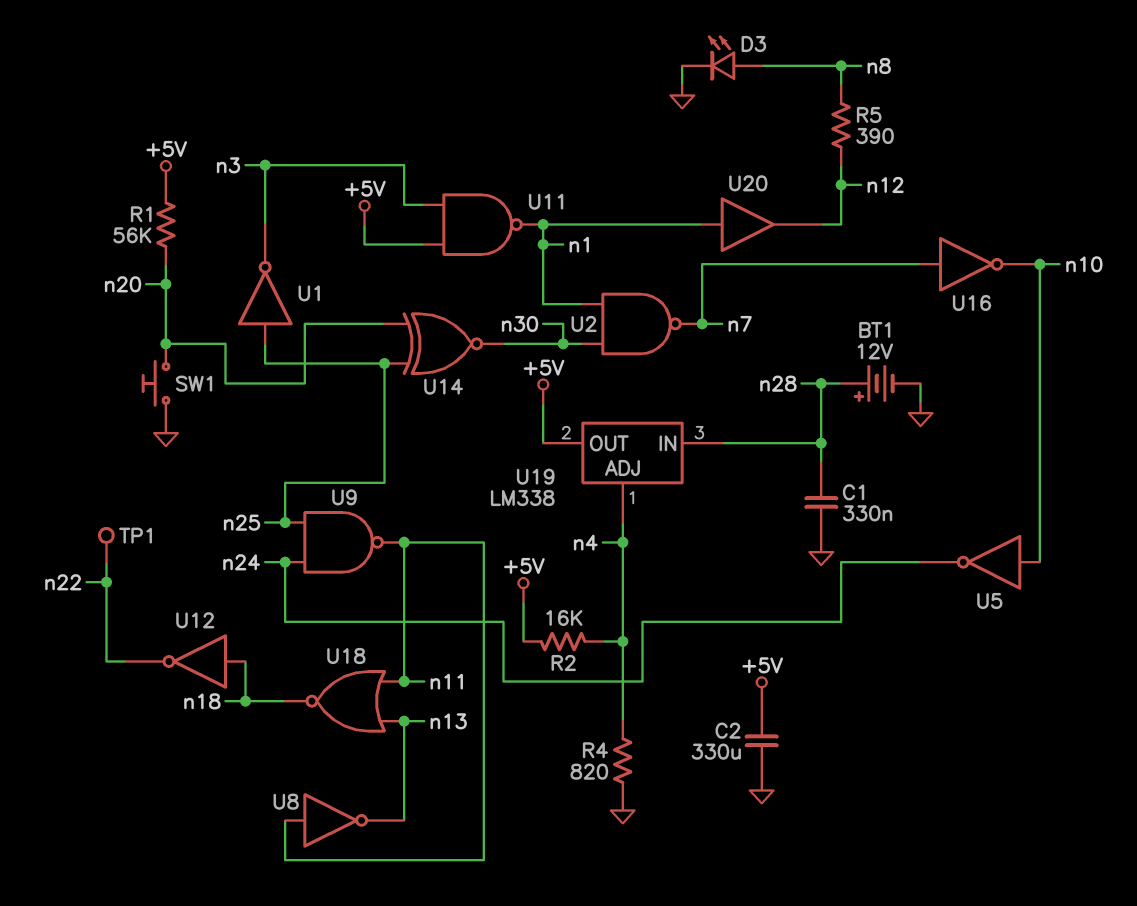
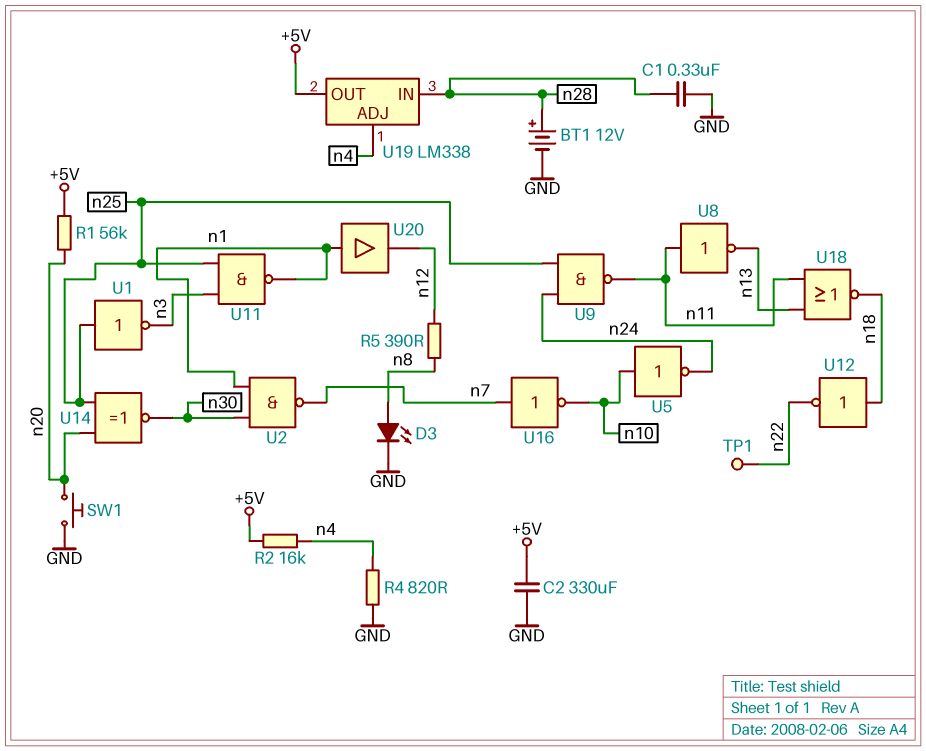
U11: NAND (in +5V, in n3, out n1) -> NAND (in n3, in n25, out n1)

